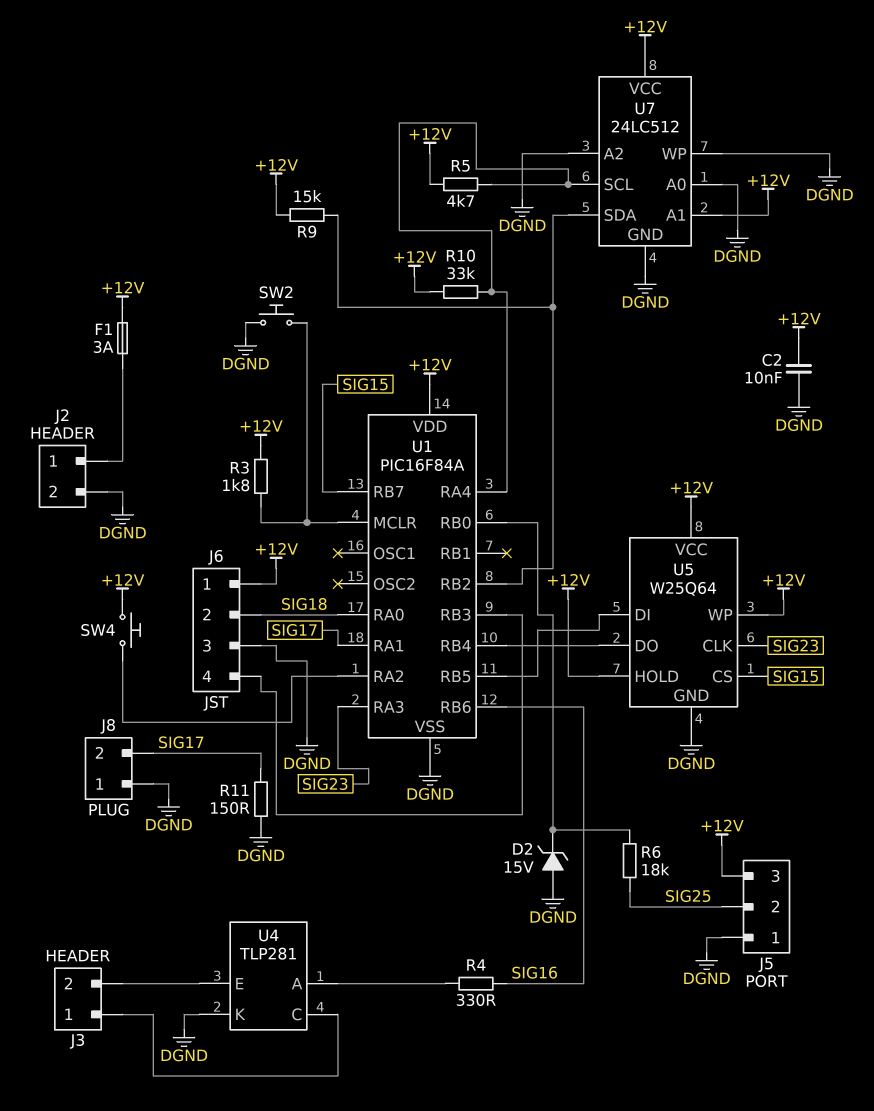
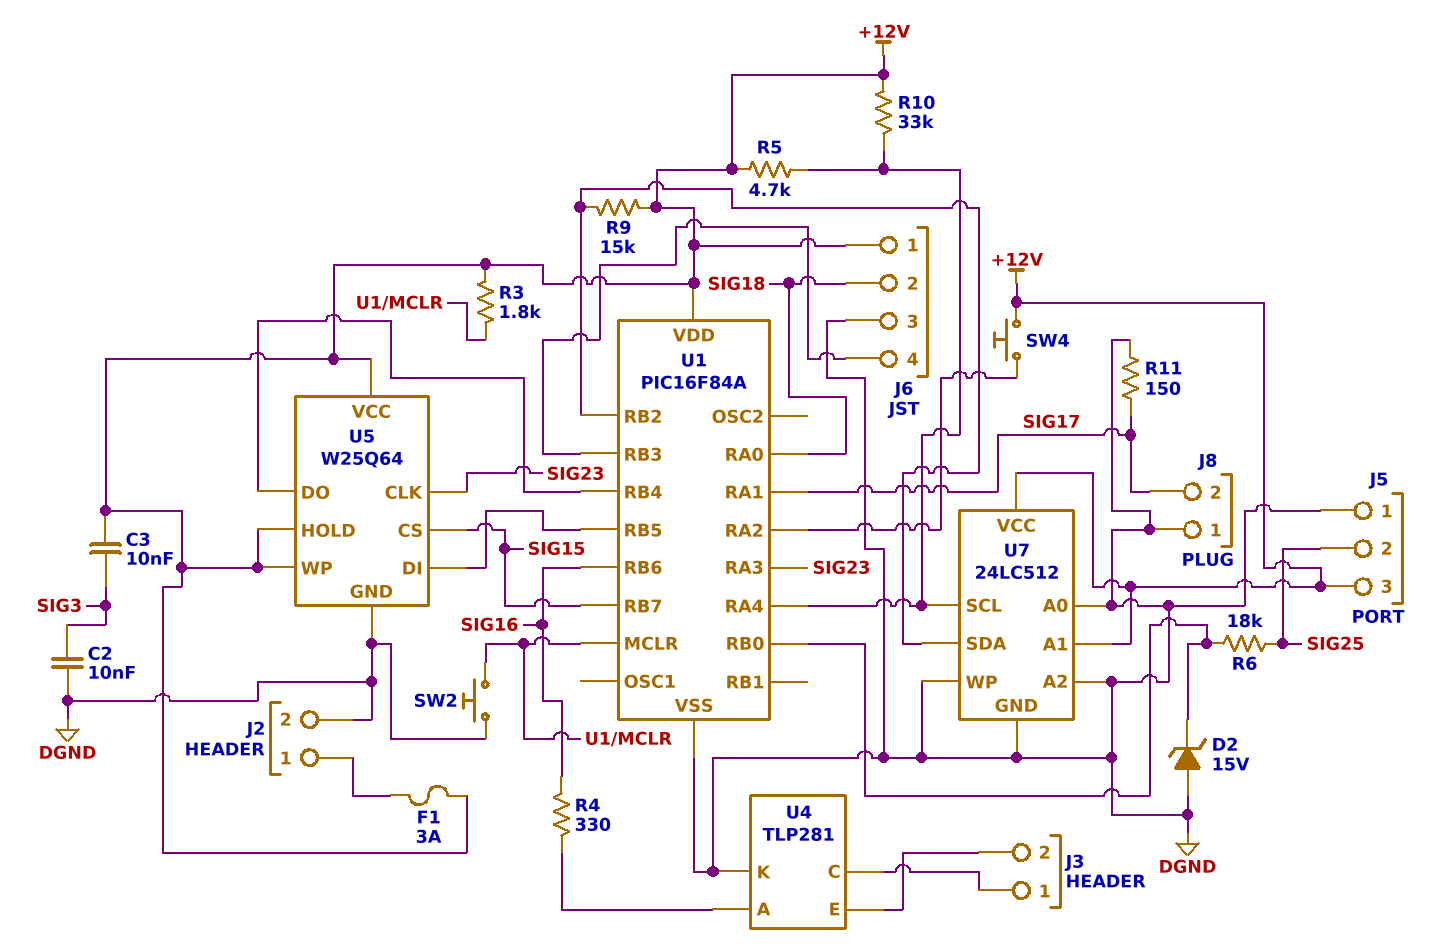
C2: 10nF (+12V, DGND) -> 10nF (DGND, SIG3)
C3: none -> 10nF (+12V, SIG3)

